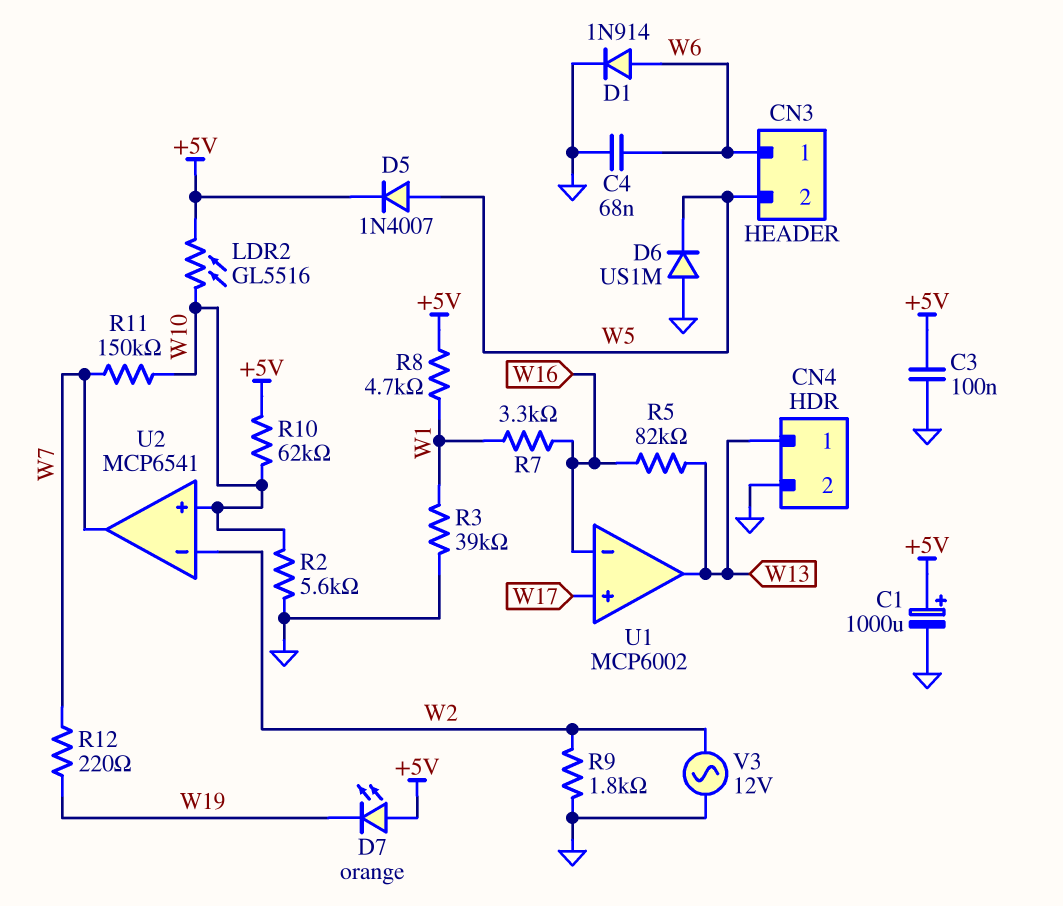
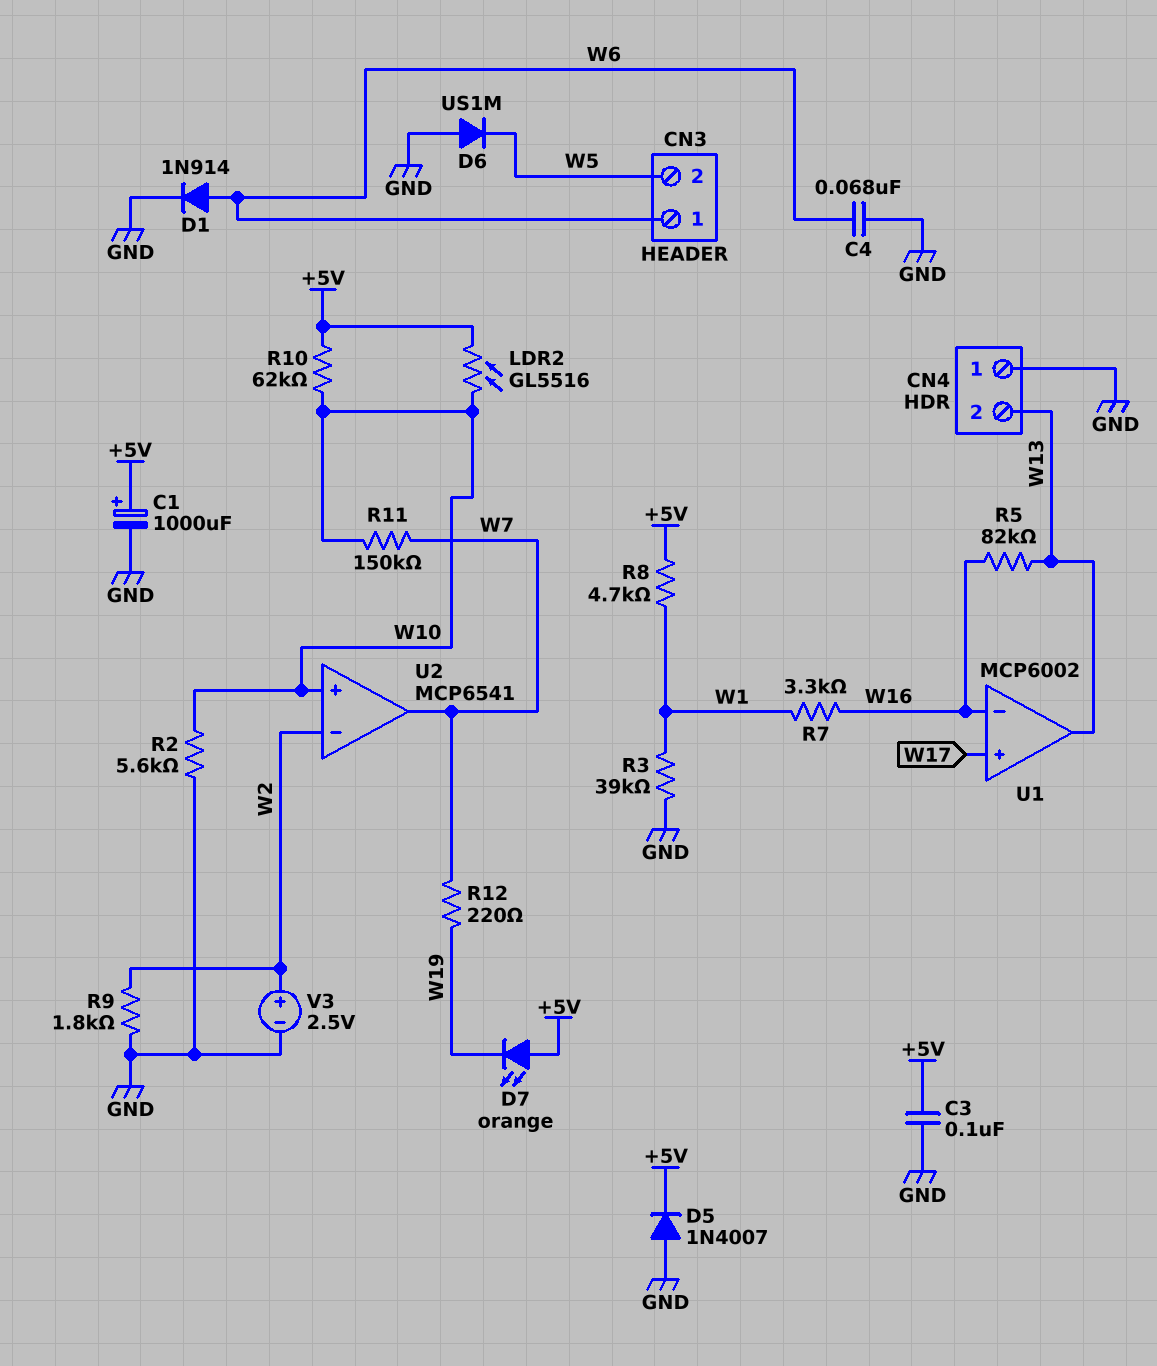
CN4 pin 1: W13 -> GND
CN4 pin 2: GND -> W13
D5: diode 1N4007 (A W5, K +5V) -> diode 1N4007 (A GND, K +5V)
V3: AC 12V (GND, W2) -> 2.5V (plus W2, minus GND)

